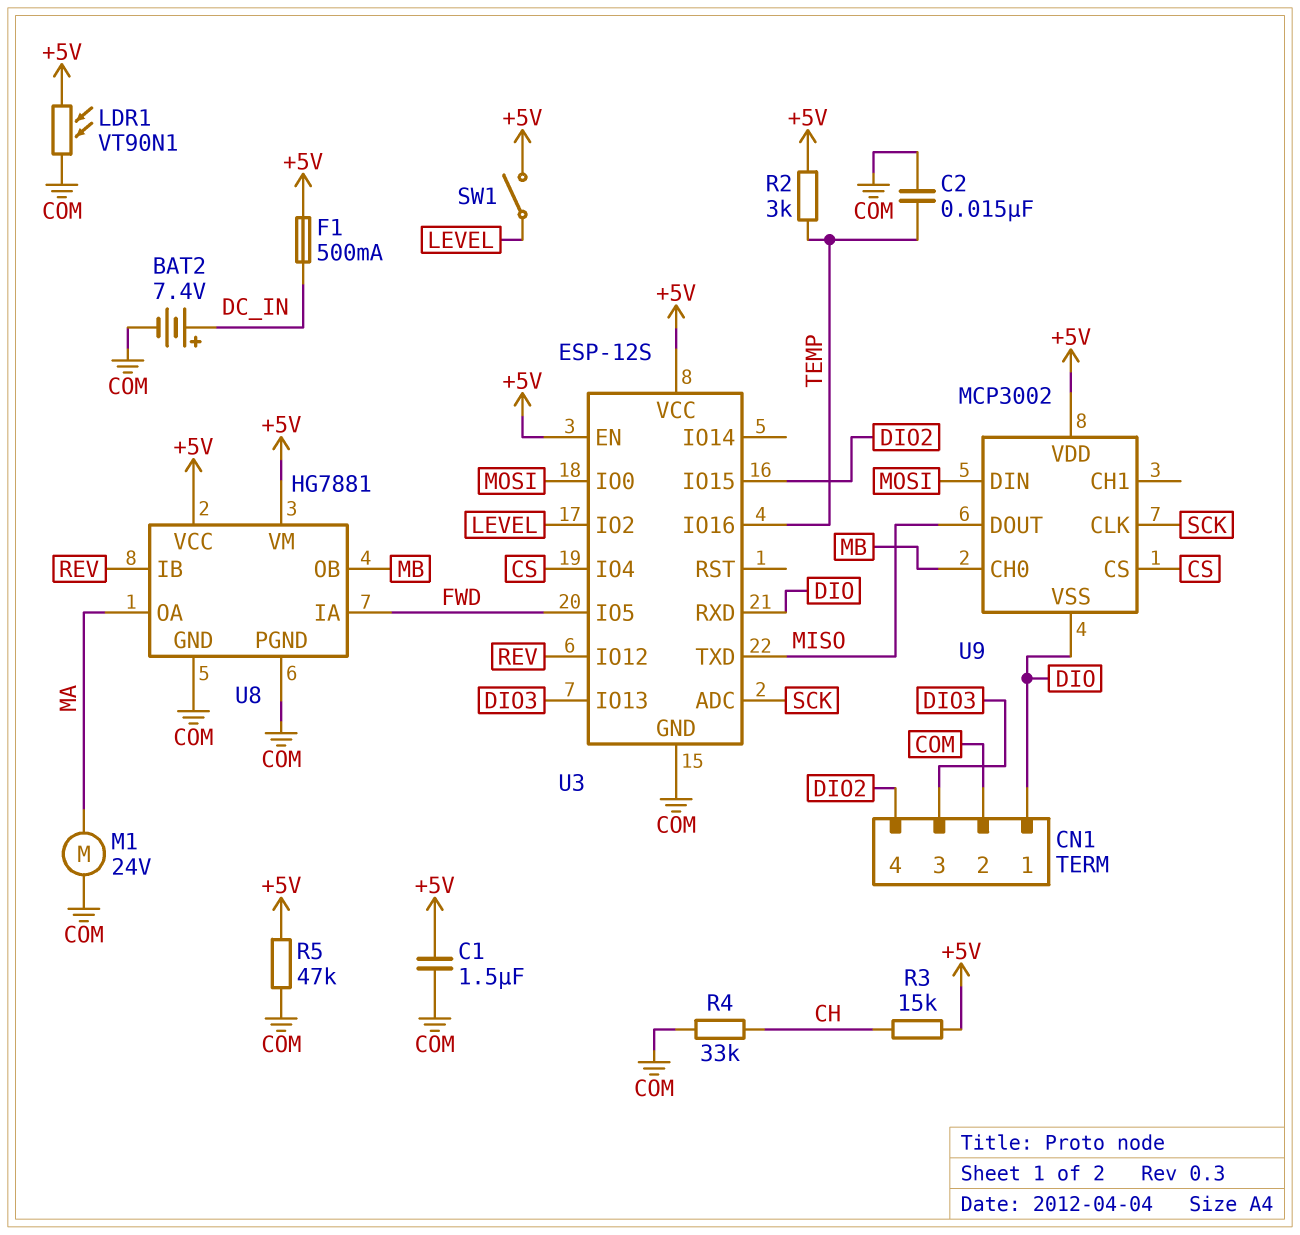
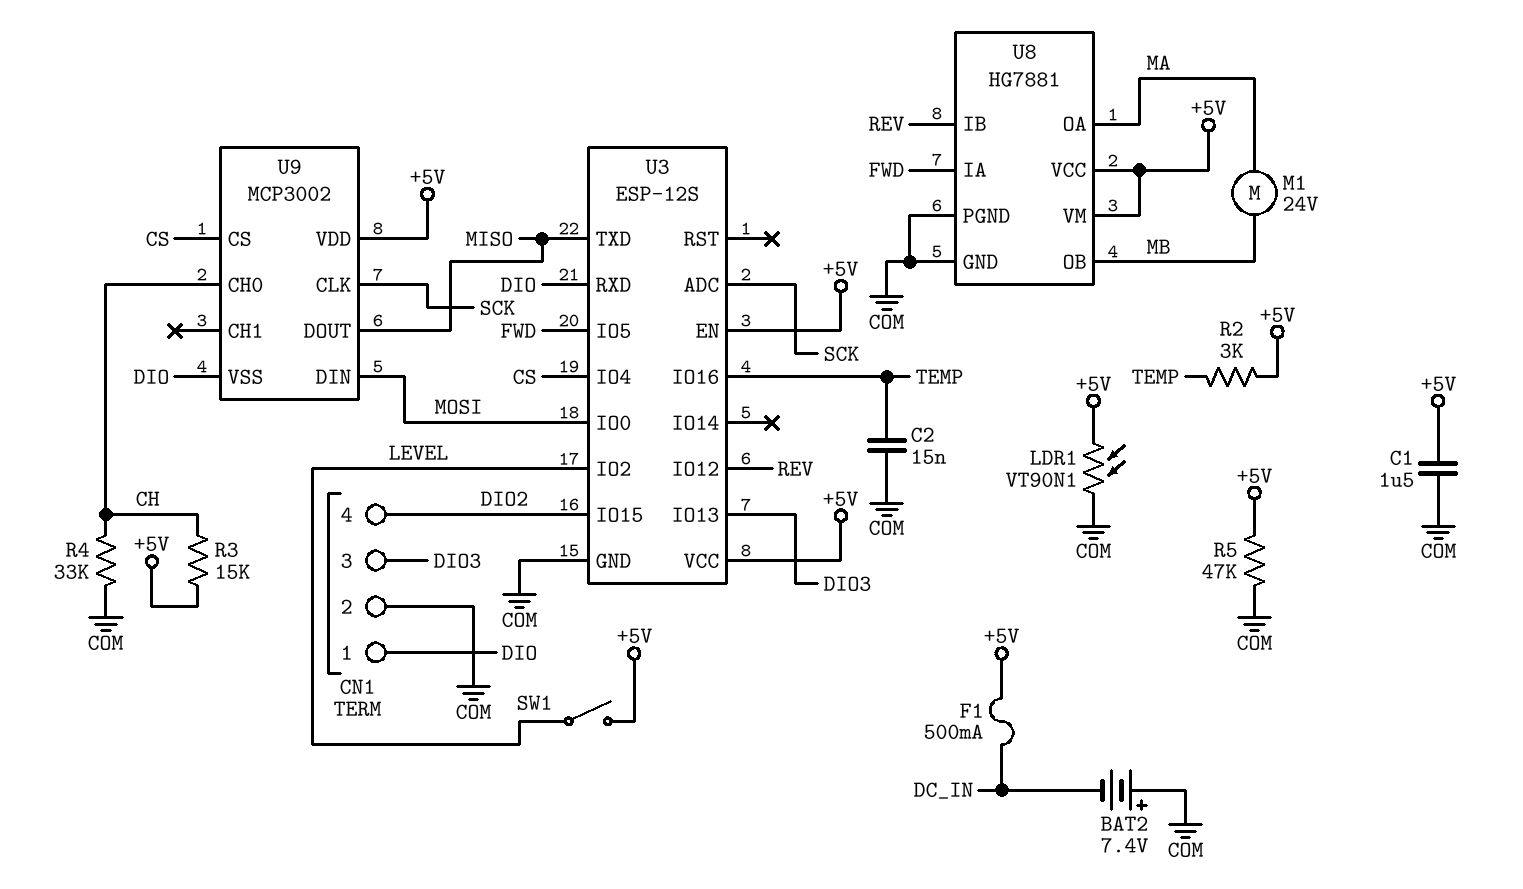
BAT2: 7.4V (plus DC_IN, minus COM) -> 7.4V (plus COM, minus DC_IN)
M1: motor 24V (COM, MA) -> motor 24V (MA, MB)
U9 pin CH0: MB -> CH

